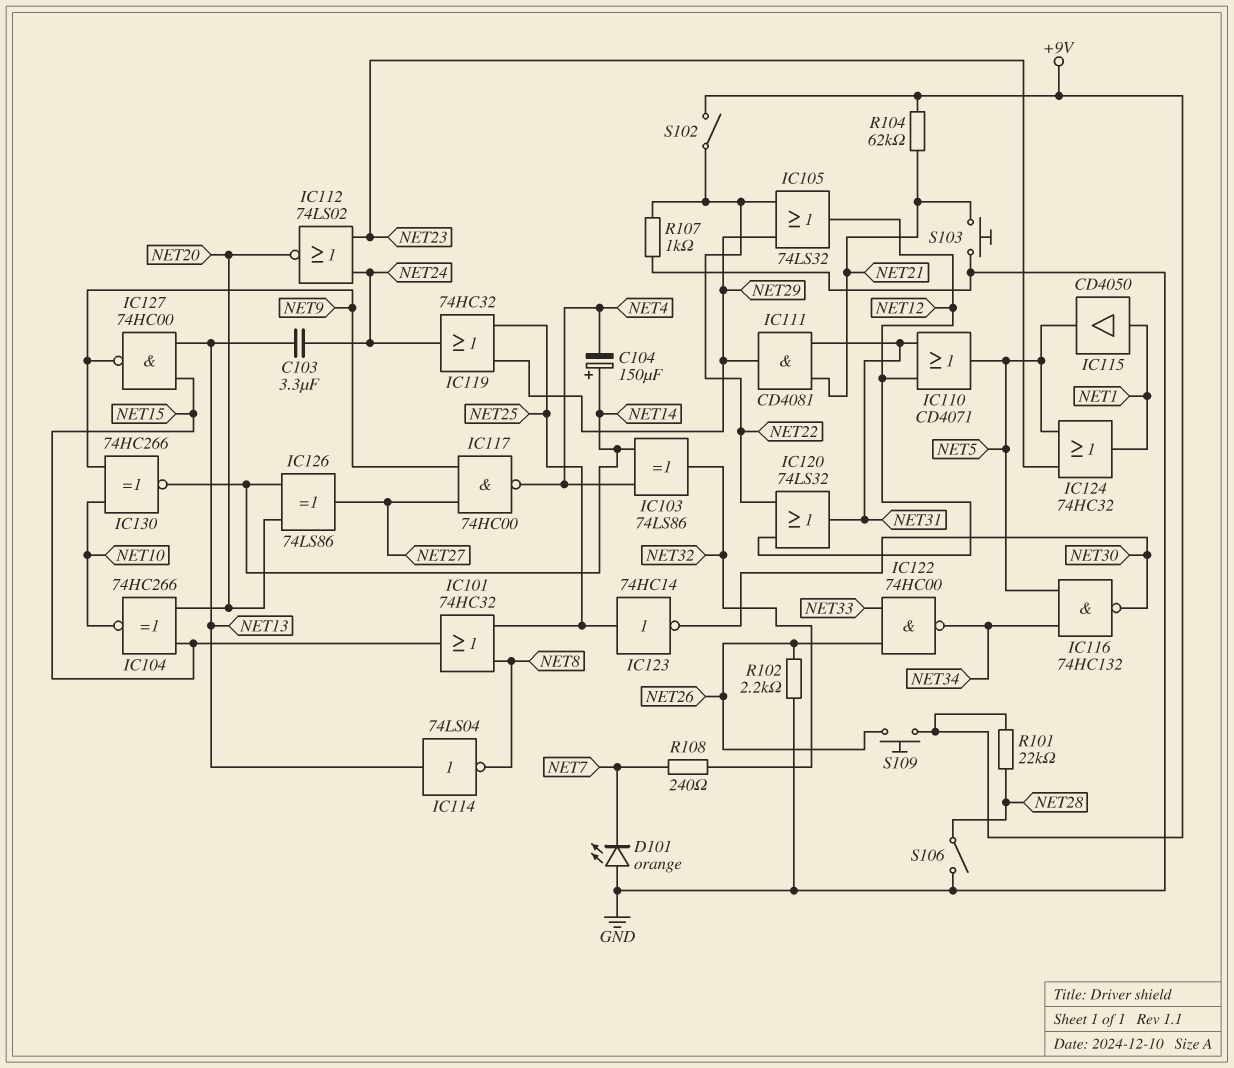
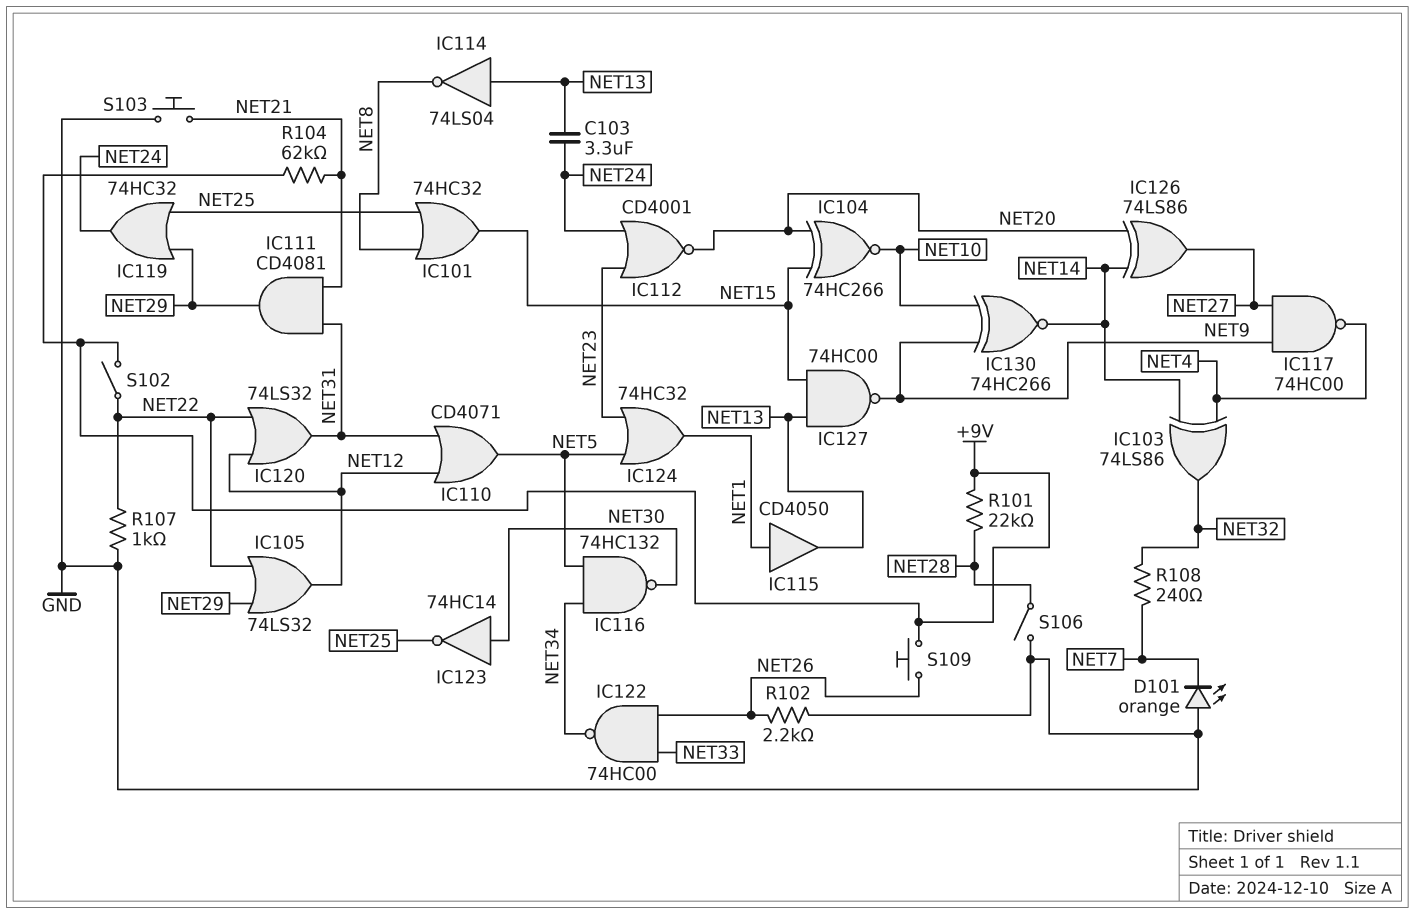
C104: 150uF (plus NET14, minus NET4) -> none
IC112: NOR 74LS02 (in NET23, in NET24, out NET20) -> NOR CD4001 (in NET23, in NET24, out NET20)
IC115: buffer CD4050 (in NET1, out NET5) -> buffer CD4050 (in NET1, out NET13)
IC123: NOT 74HC14 (in NET25, out NET30) -> NOT 74HC14 (in NET30, out NET25)

